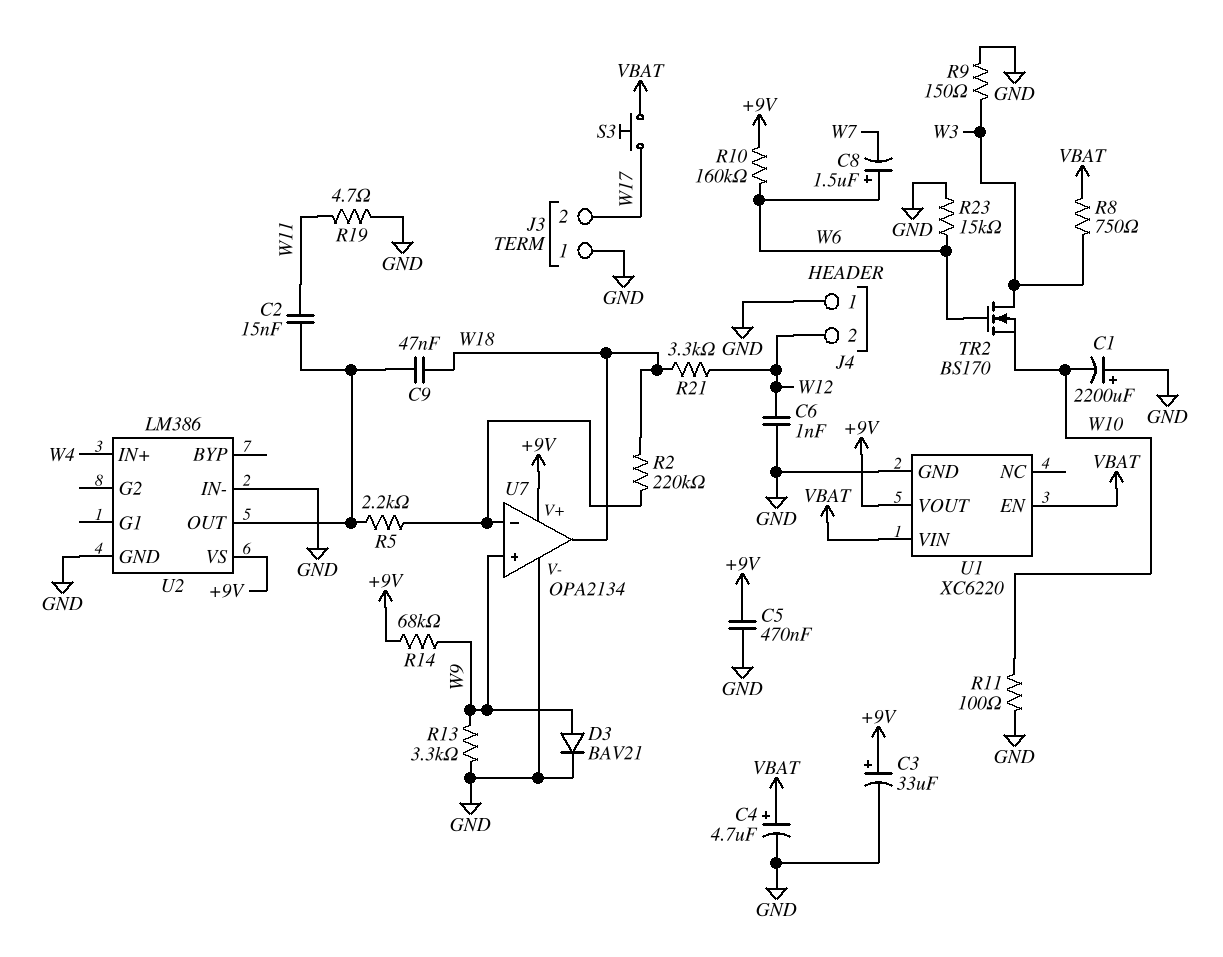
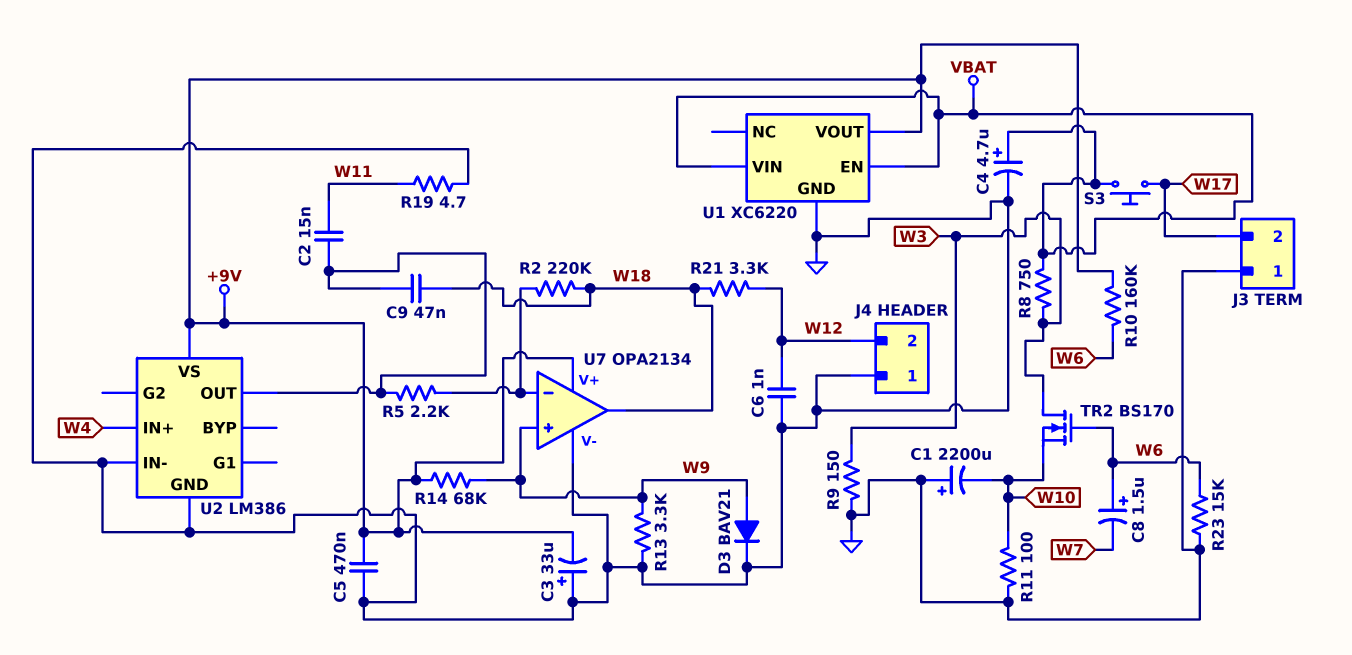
C3: 33uF (plus +9V, minus GND) -> 33uF (plus GND, minus +9V)

